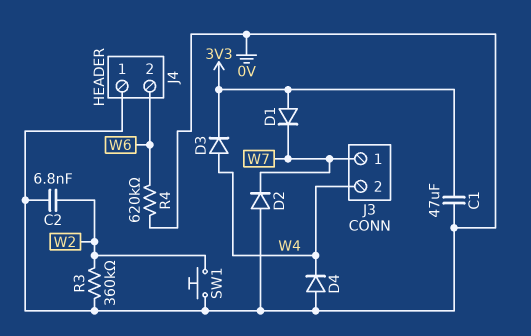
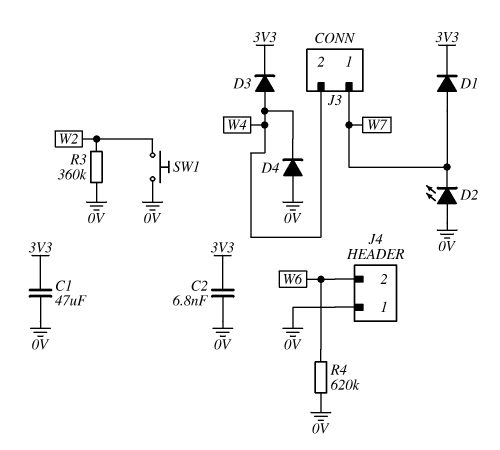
C2: 6.8nF (0V, W2) -> 6.8nF (0V, 3V3)
D1: diode (A 3V3, K W7) -> diode (A W7, K 3V3)
D2: diode (A 0V, K W7) -> LED (A 0V, K W7)

